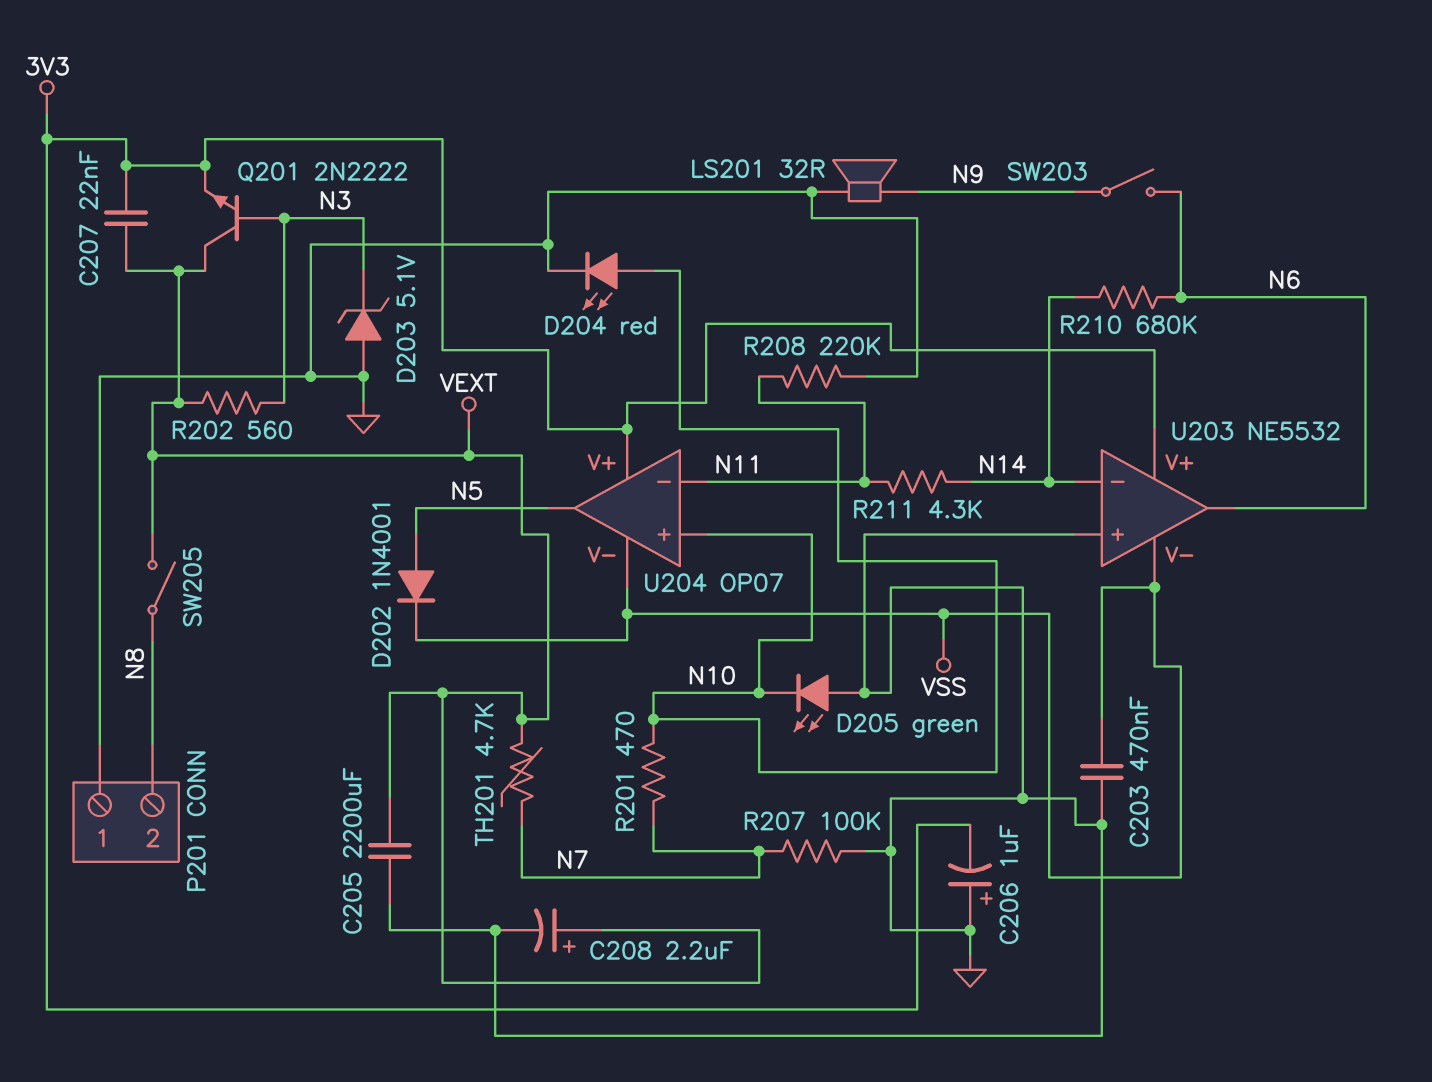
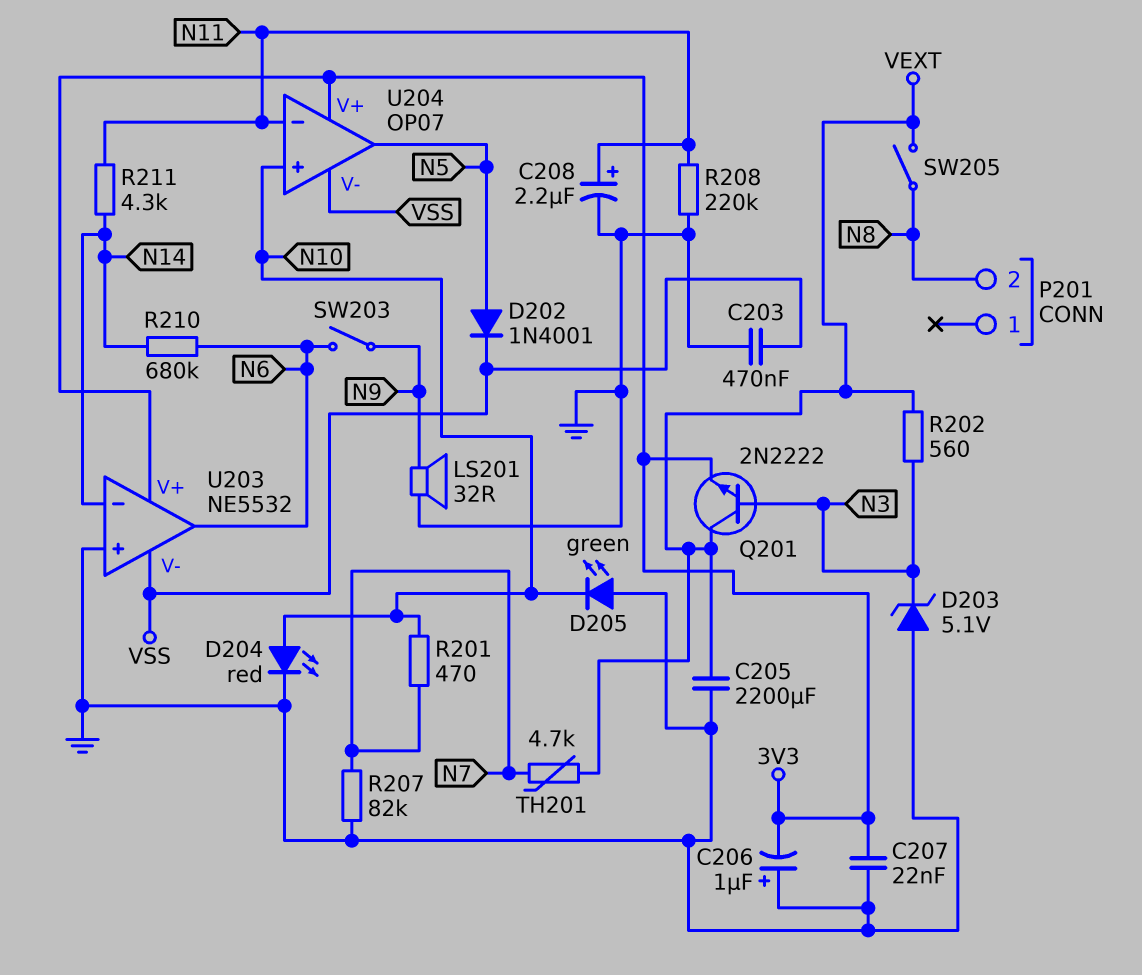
C207: 22nF (3V3, VEXT) -> 22nF (3V3, GND)
C208: 2.2uF (plus VEXT, minus GND) -> 2.2uF (plus N11, minus GND)
P201 pin 1: GND -> none
R207: 100k (GND, N7) -> 82k (GND, N7)

